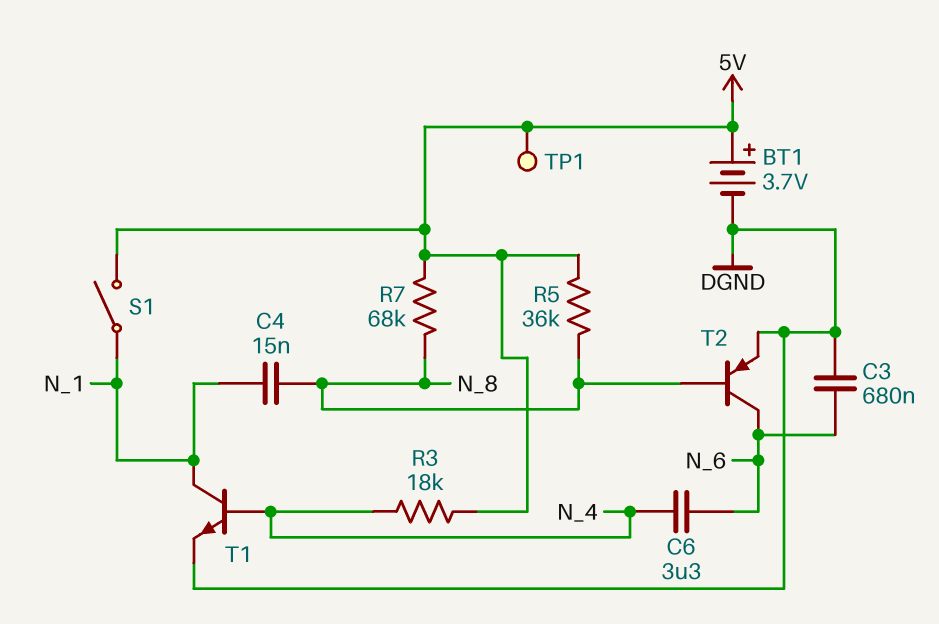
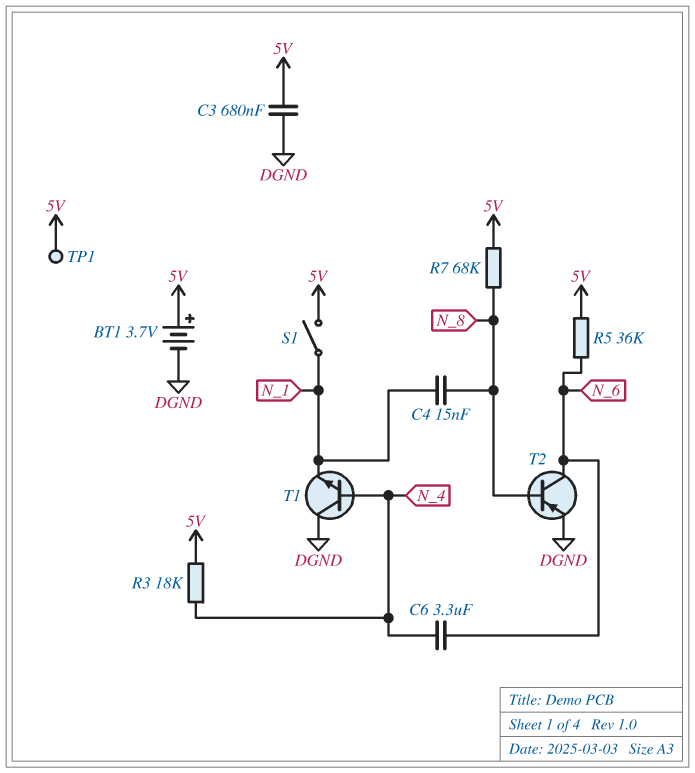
C3: 680nF (DGND, N_6) -> 680nF (5V, DGND)
R5: 36k (5V, N_8) -> 36k (5V, N_6)
T1: NPN (B N_4, C N_1, E DGND) -> NPN (B N_4, C DGND, E N_1)

